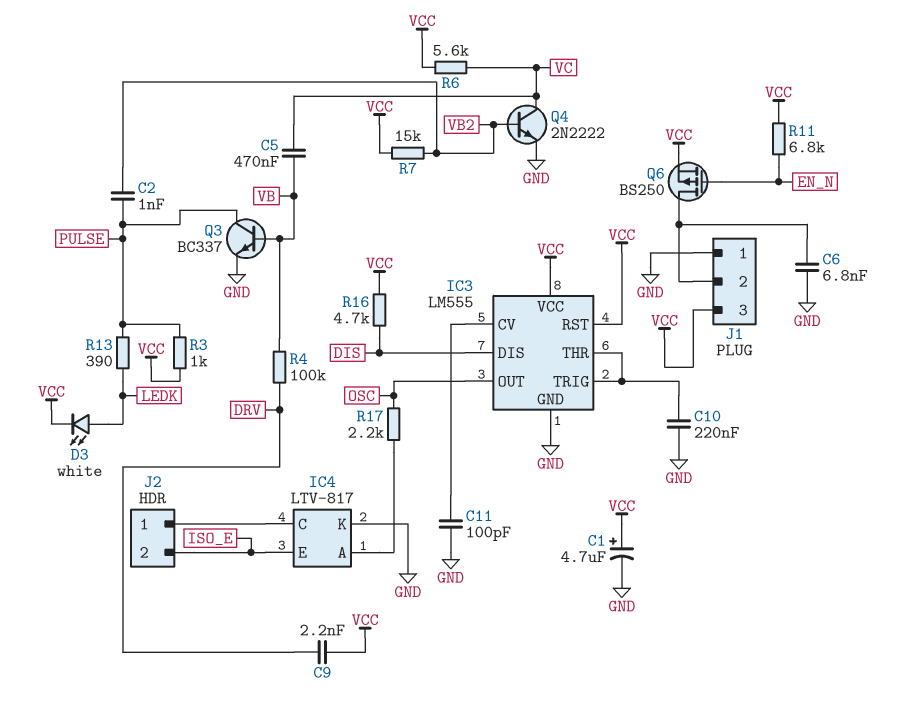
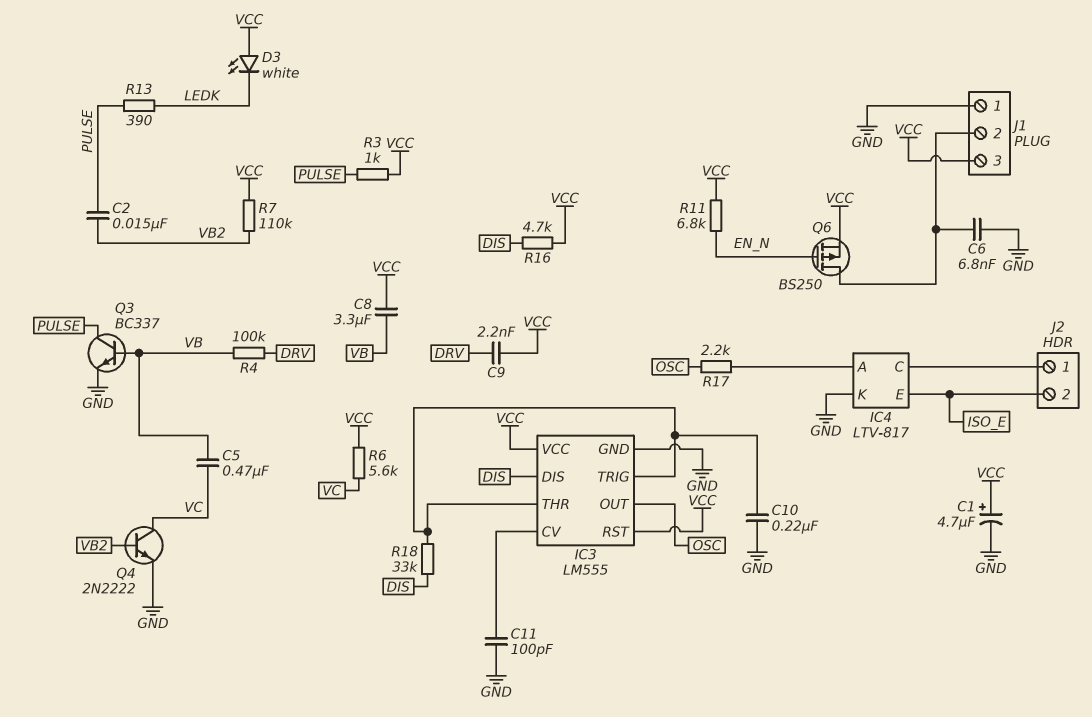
C2: 1nF (PULSE, VB2) -> 15nF (PULSE, VB2)
C8: none -> 3.3uF (VB, VCC)
D3: LED white (A LEDK, K VCC) -> LED white (A VCC, K LEDK)
R7: 15k (VB2, VCC) -> 110k (VB2, VCC)
R18: none -> 33k (DIS, IC3/THR)

